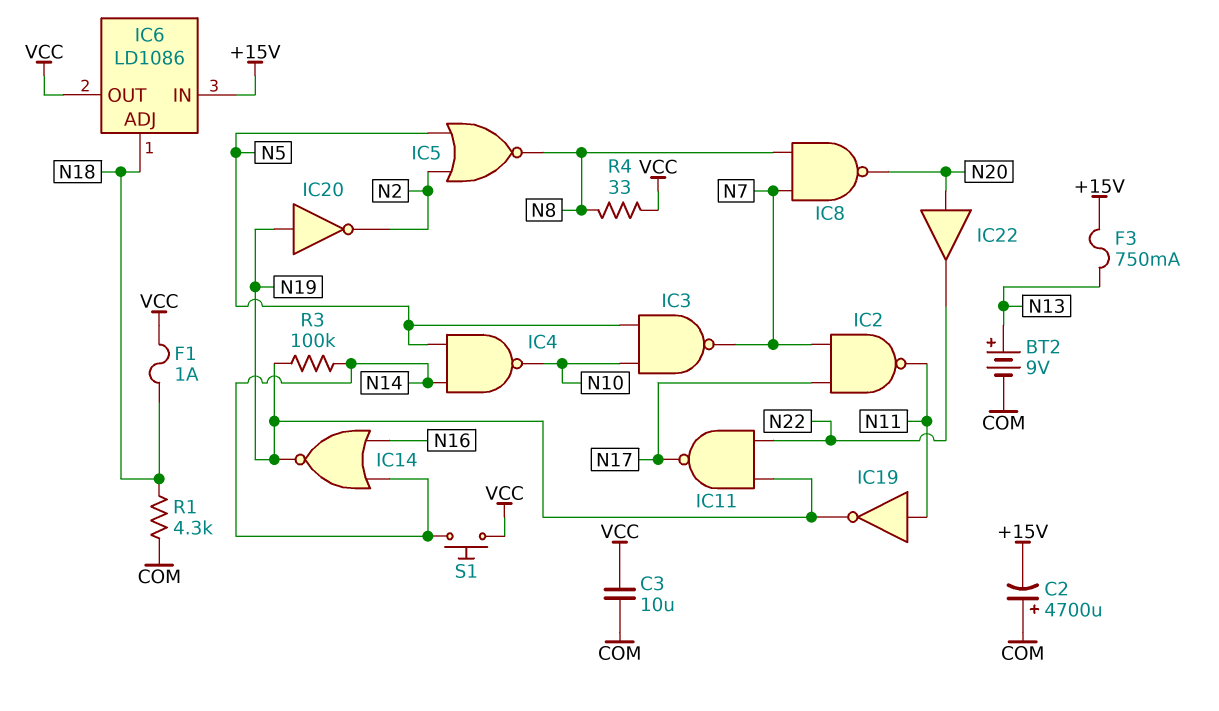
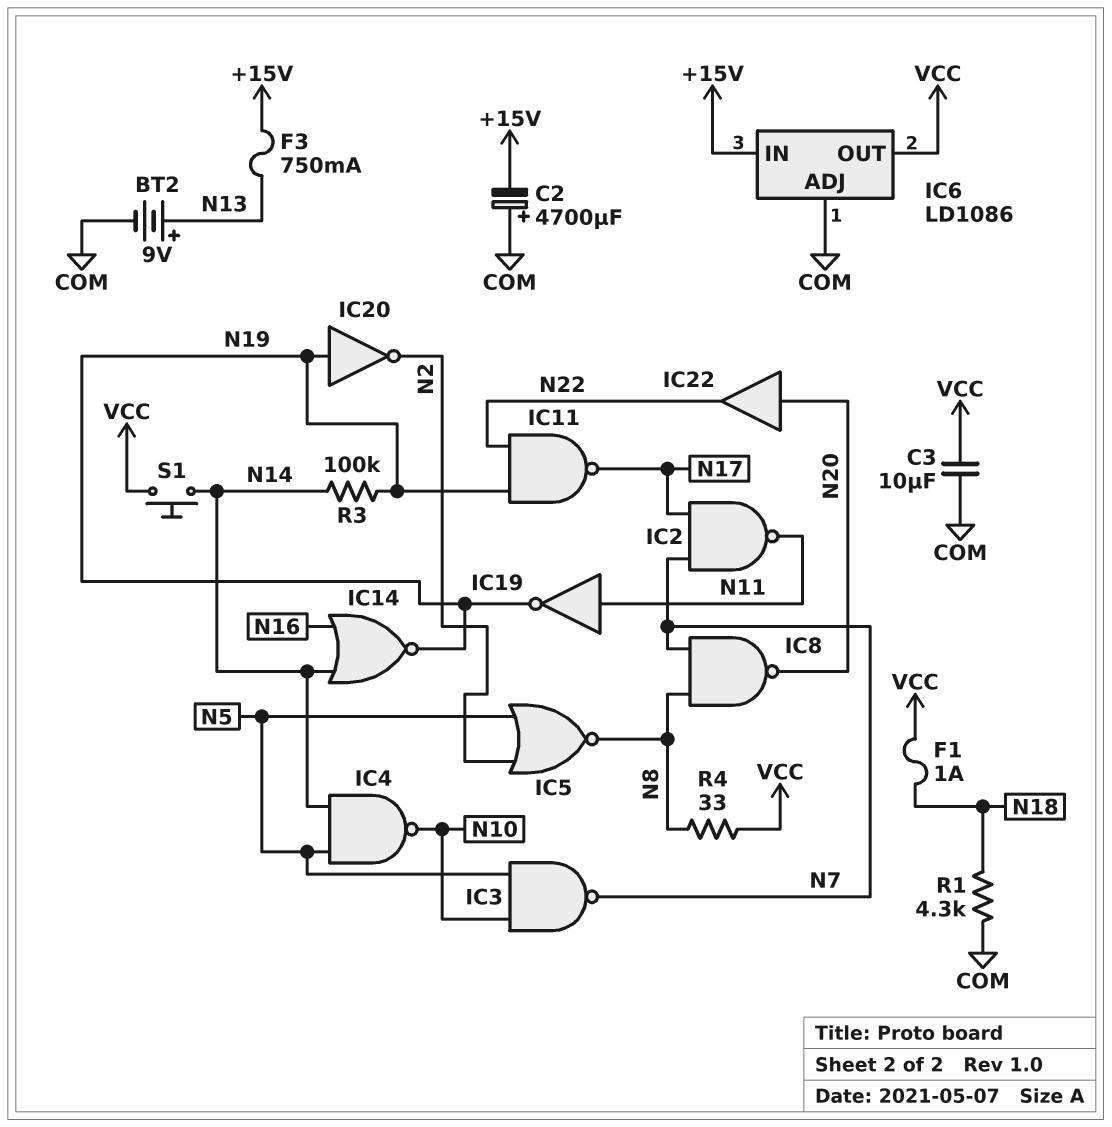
IC6 pin ADJ: N18 -> COM

